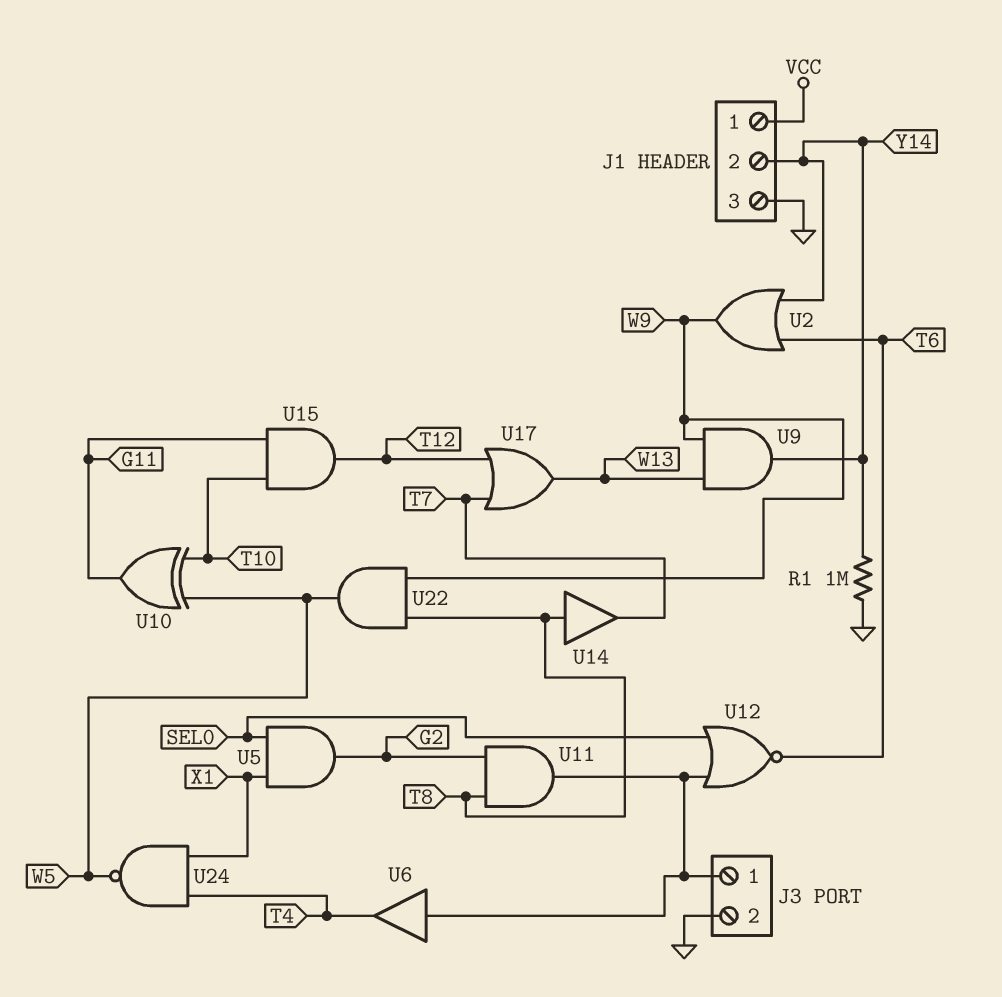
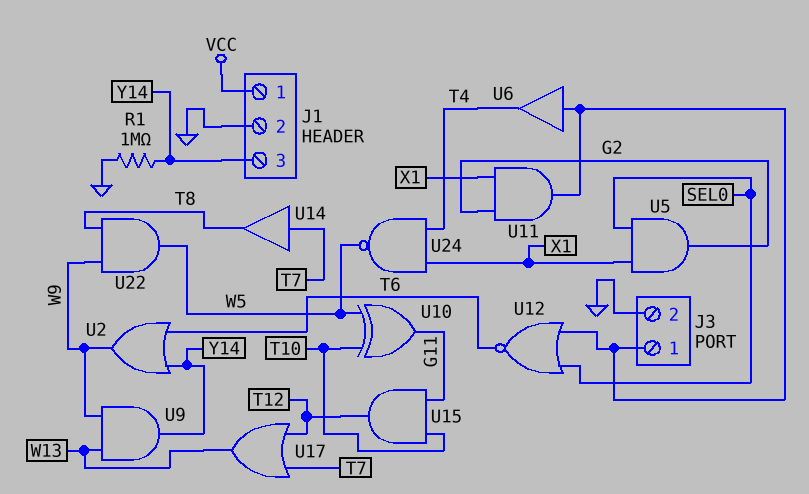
J1 pin 2: Y14 -> GND
J1 pin 3: GND -> Y14
U11: AND (in G2, in T8, out J3/1) -> AND (in G2, in X1, out J3/1)
U14: buffer (in T8, out T7) -> buffer (in T7, out T8)

